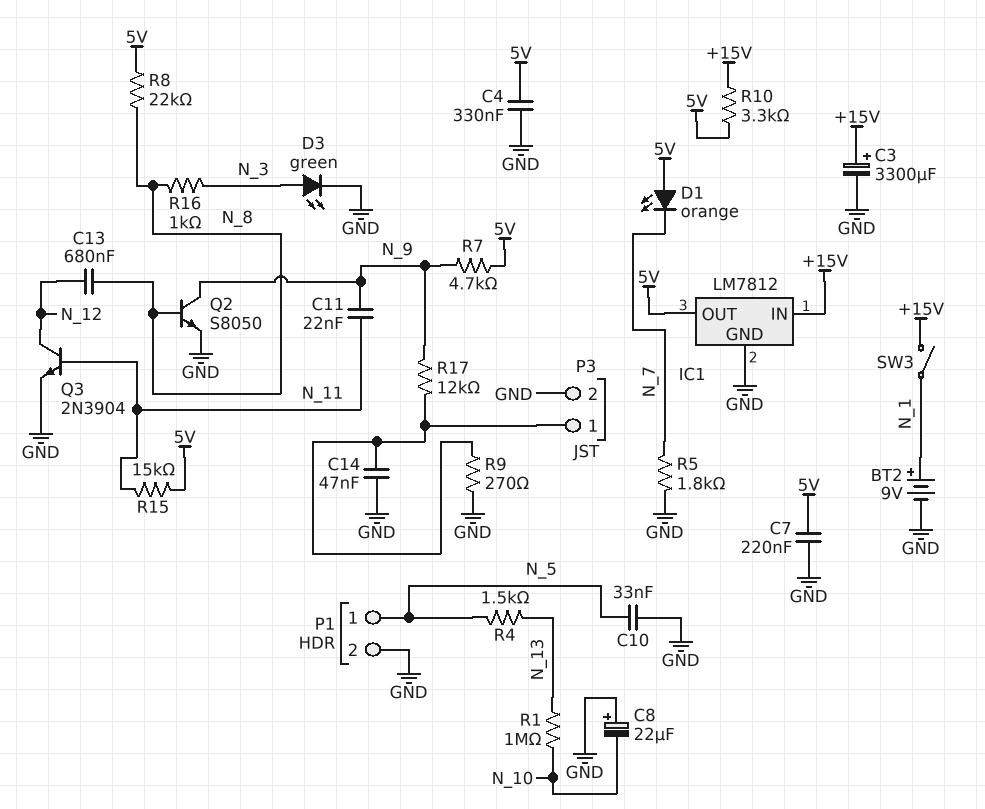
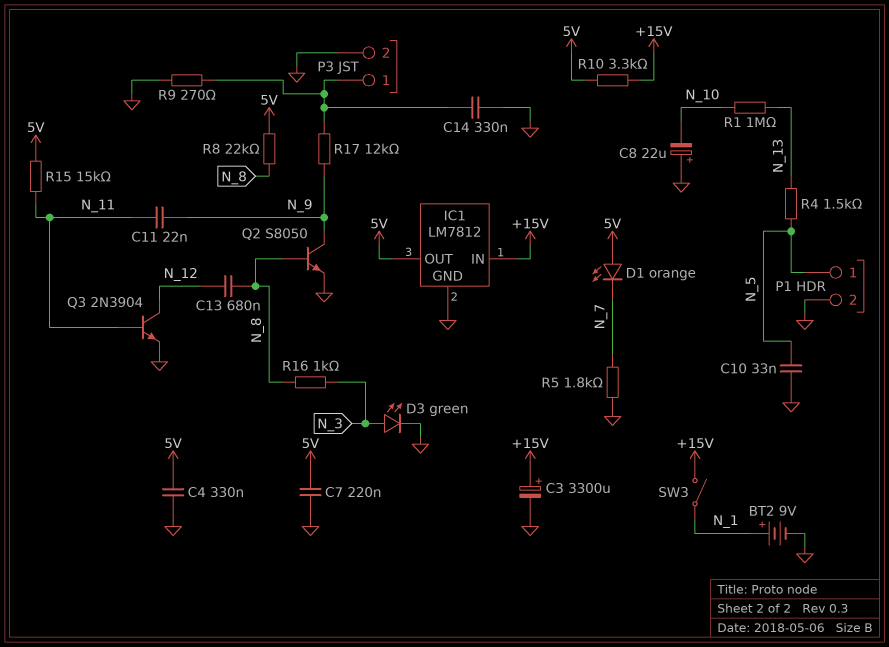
C14: 47nF (GND, P3/1) -> 330nF (GND, P3/1)
R7: 4.7k (5V, N_9) -> none

